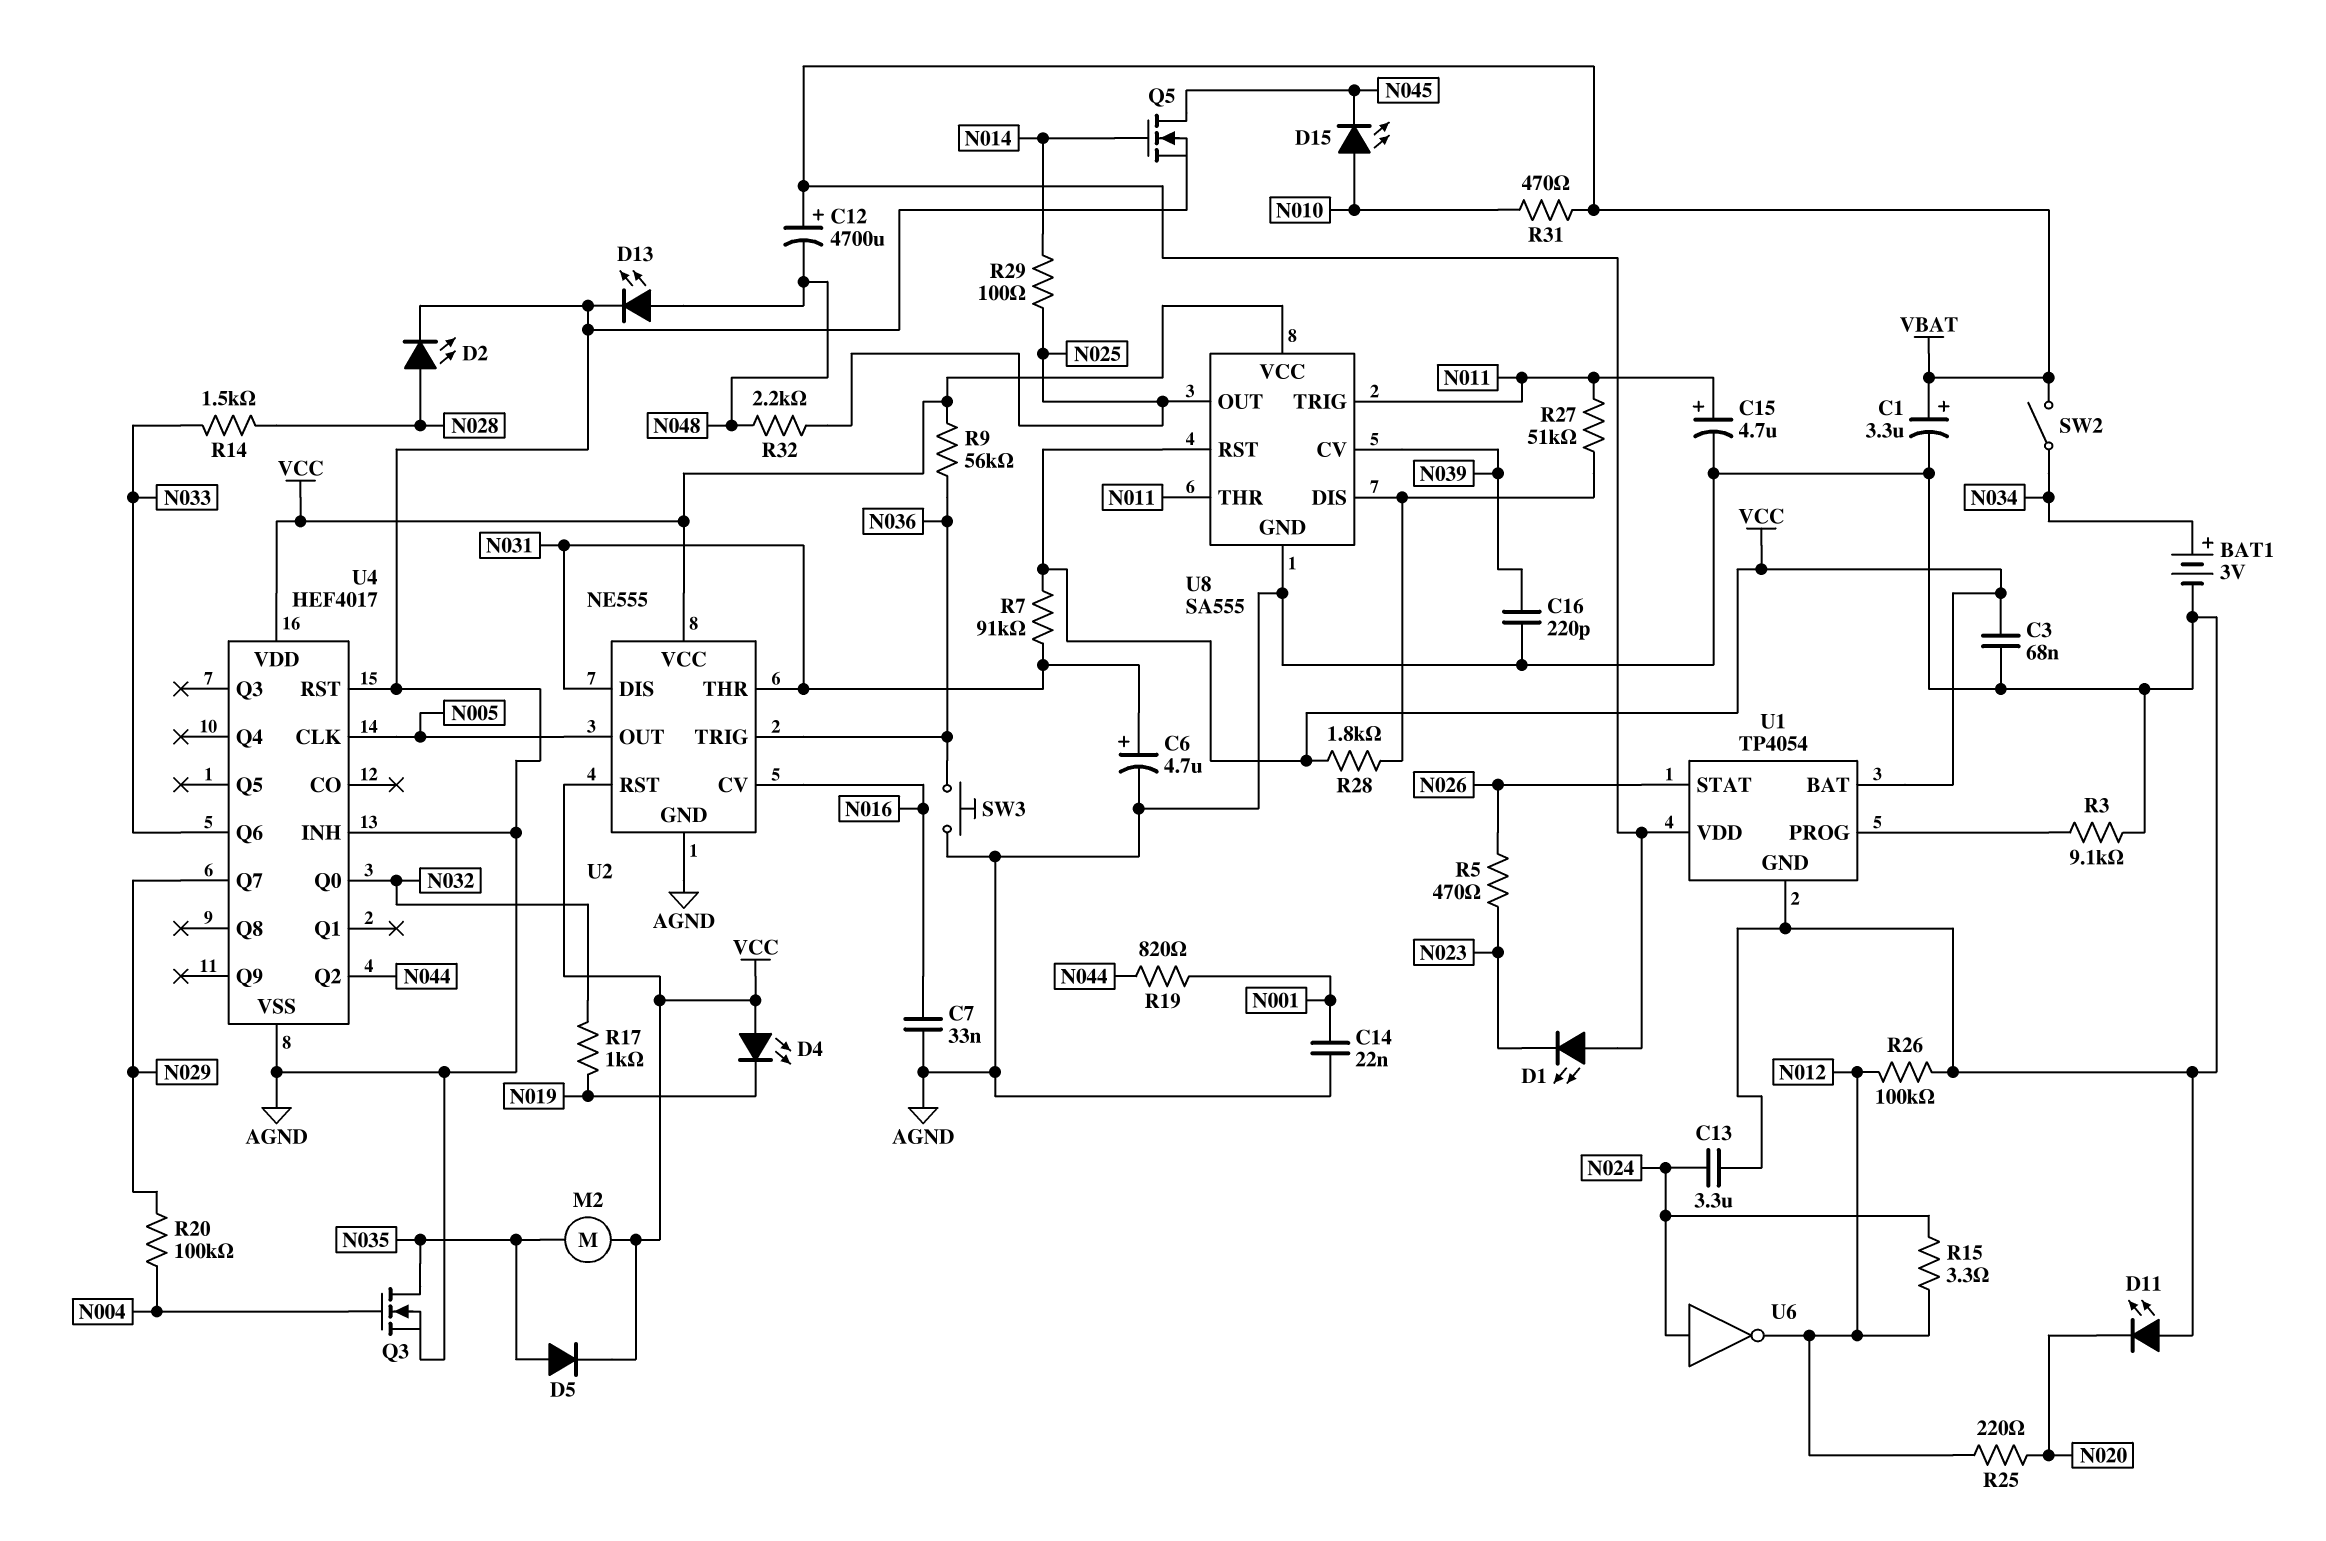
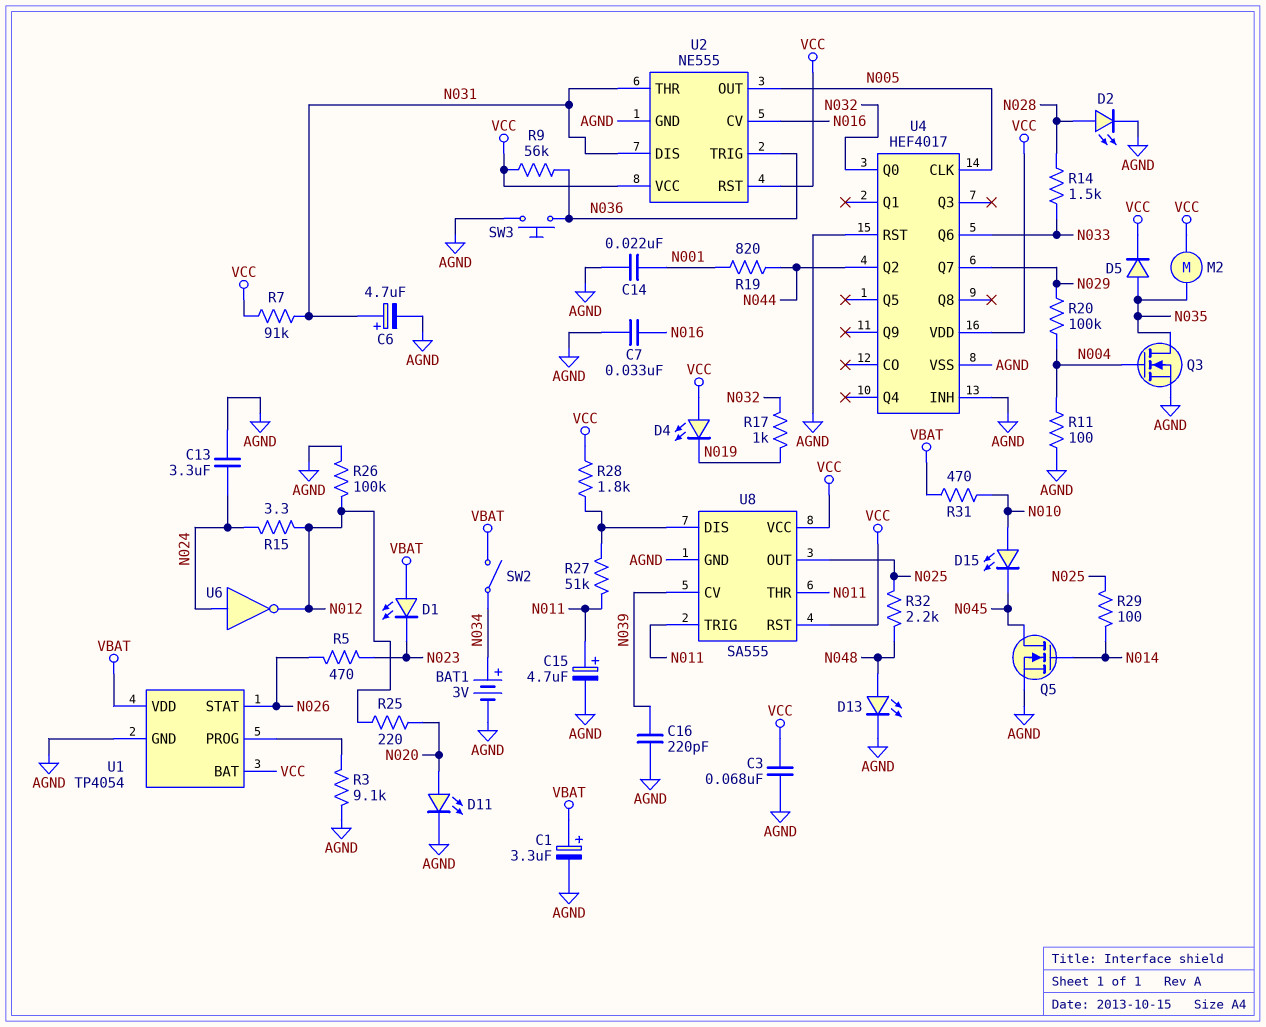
C12: 4700uF (plus VBAT, minus N048) -> none
D11: LED (A AGND, K N020) -> LED (A N020, K AGND)
R11: none -> 100 (AGND, N004)

